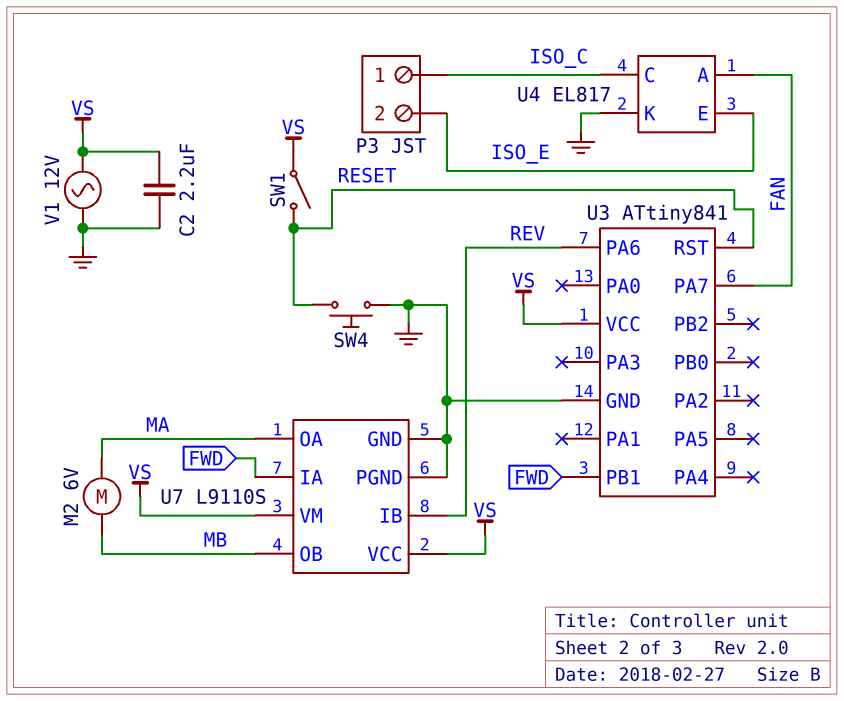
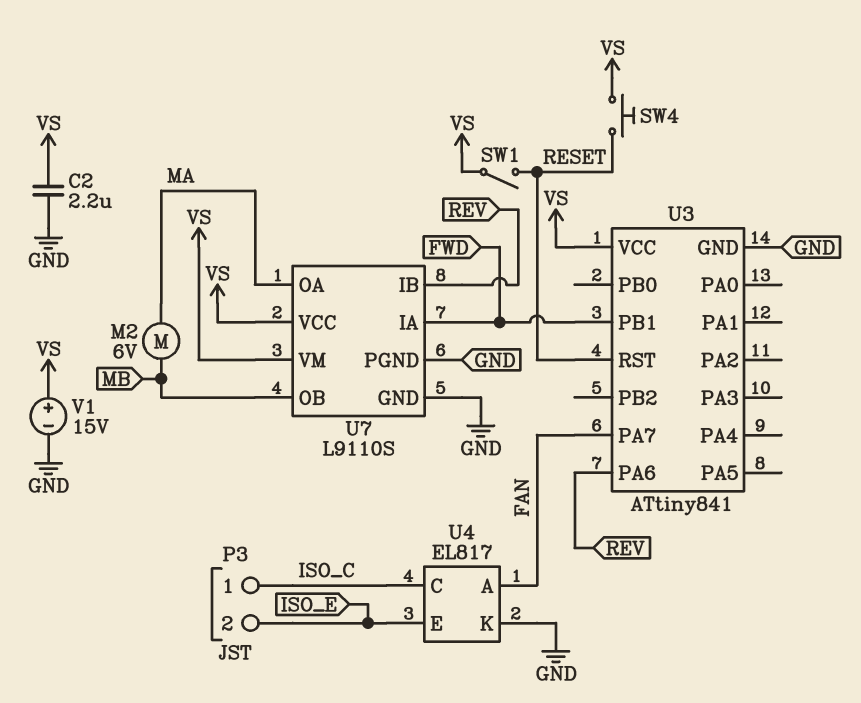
SW4: button (GND, RESET) -> button (RESET, VS)
V1: AC 12V (GND, VS) -> 15V (plus VS, minus GND)

